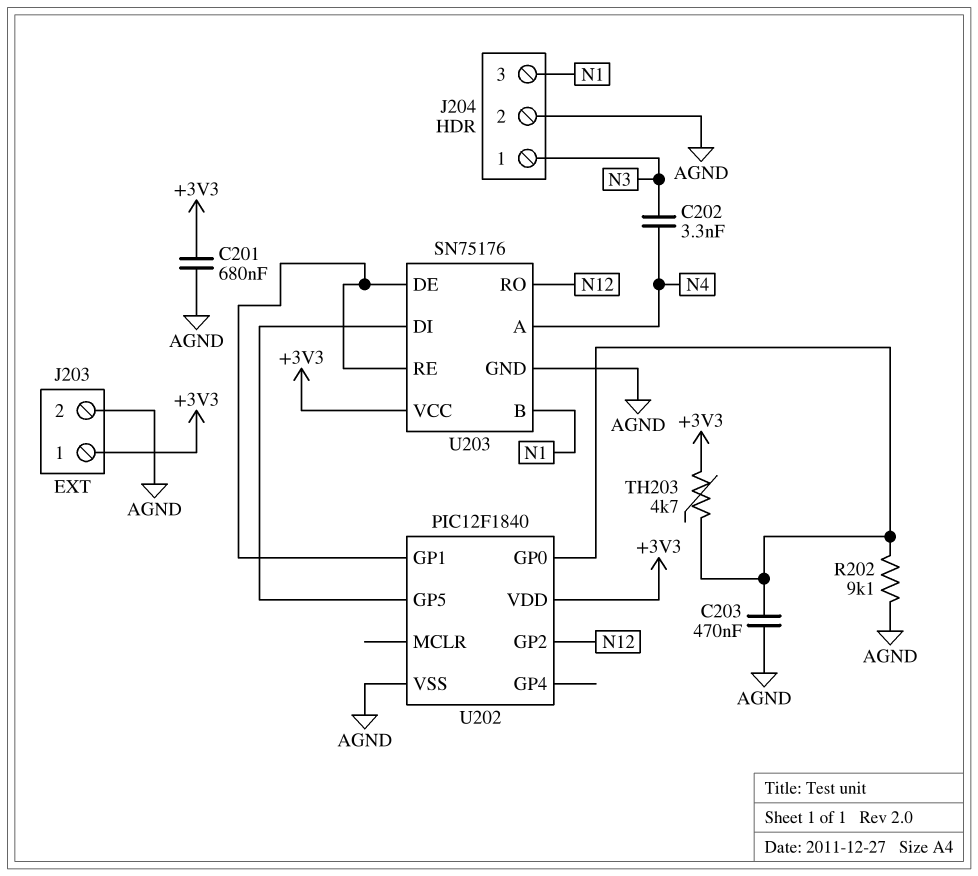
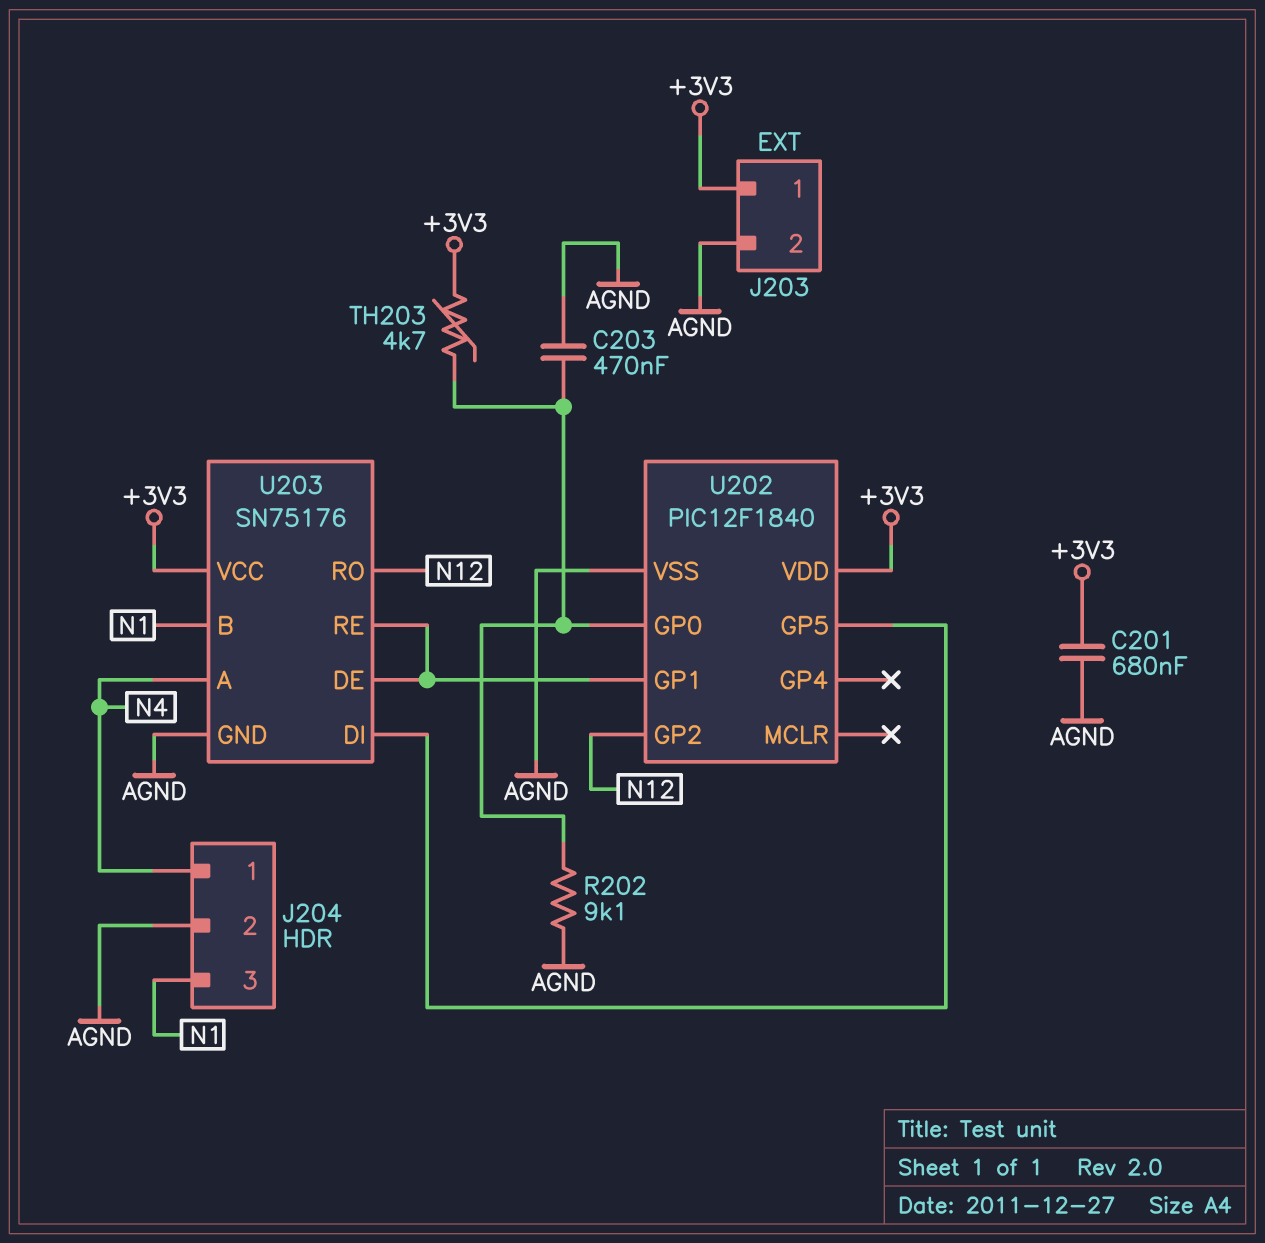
C202: 3.3nF (N3, N4) -> none
J204 pin 1: N3 -> N4

